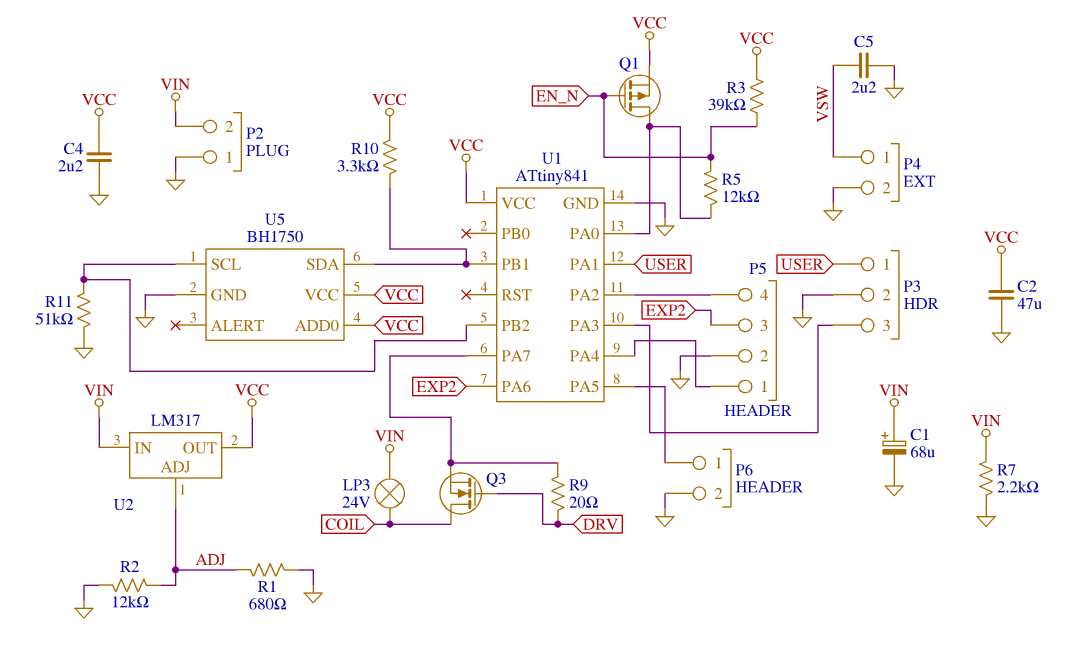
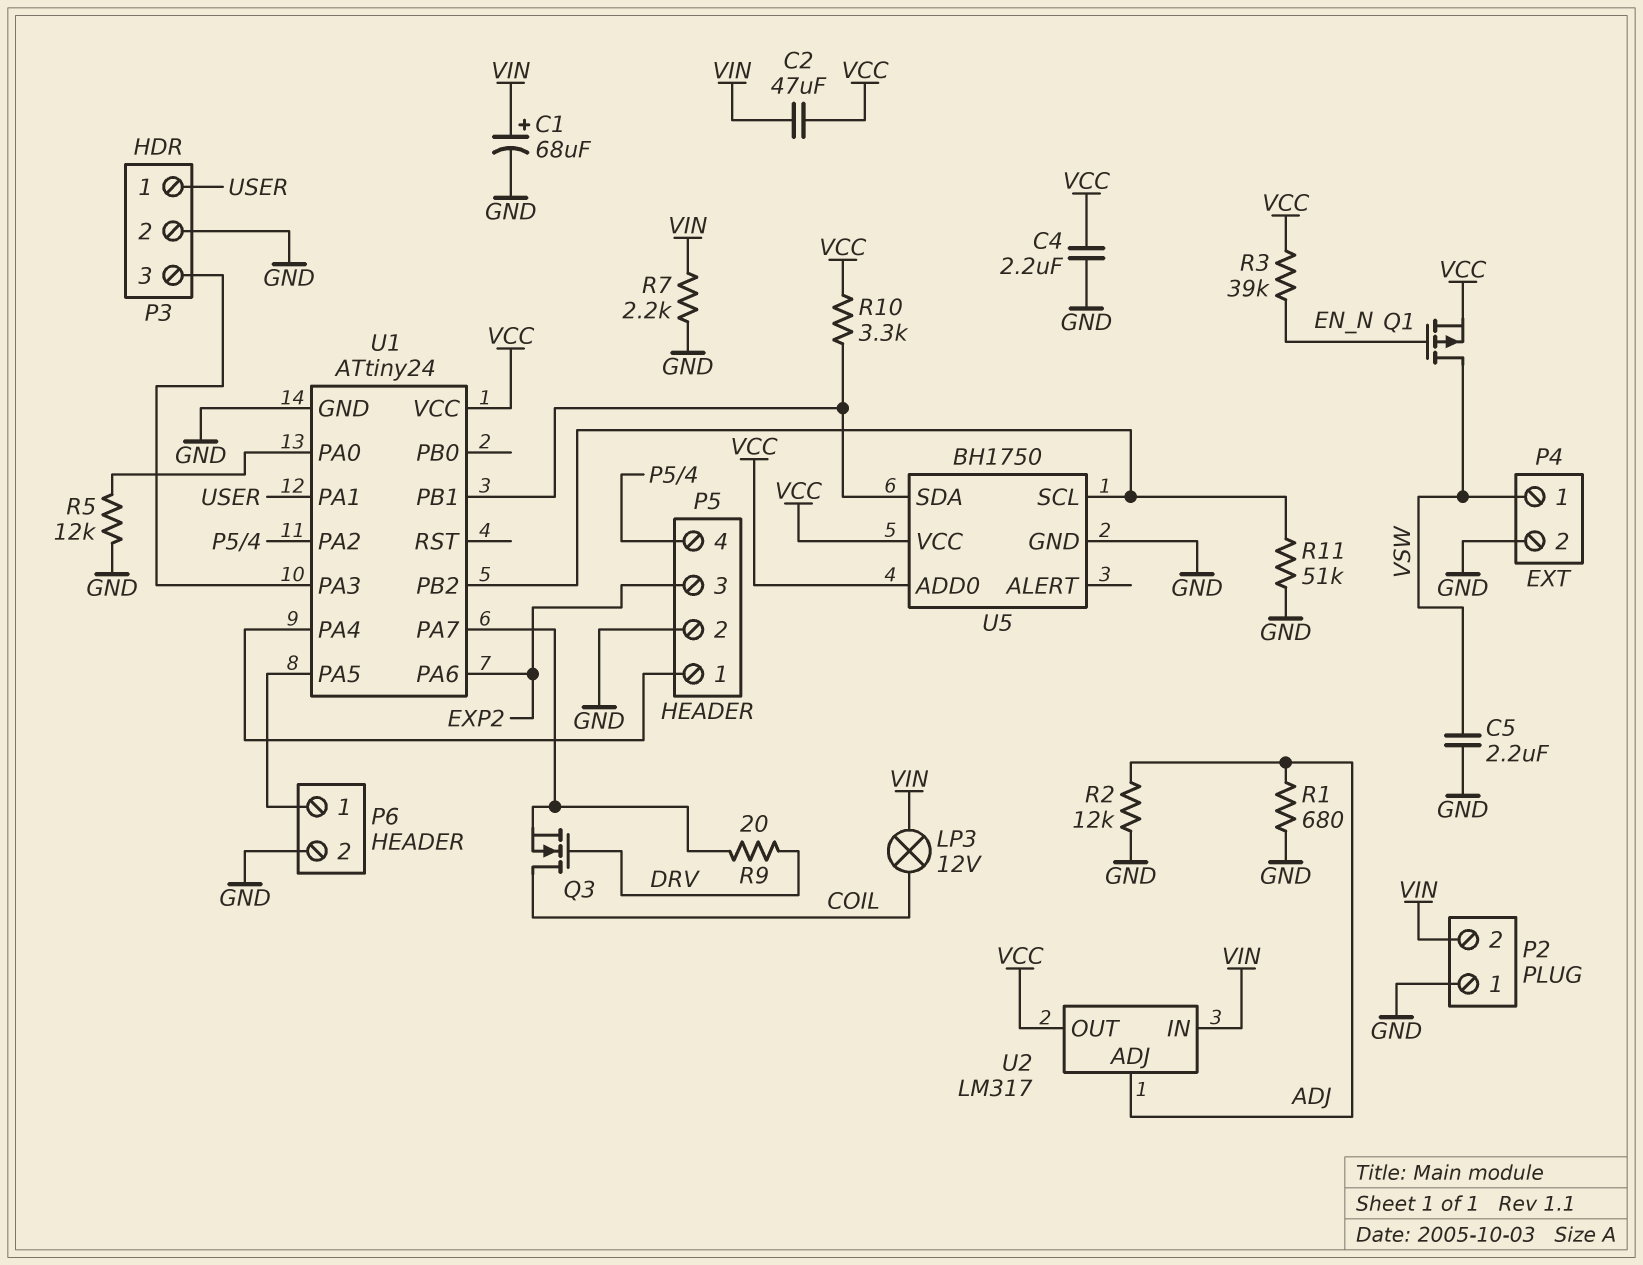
C2: 47uF (GND, VCC) -> 47uF (VCC, VIN)
LP3: lamp 24V (COIL, VIN) -> lamp 12V (COIL, VIN)
Q1: PMOS (G EN_N, D U1/PA0, S VCC) -> PMOS (G EN_N, D VSW, S VCC)
R5: 12k (EN_N, U1/PA0) -> 12k (GND, U1/PA0)
U1: ATtiny841 -> ATtiny24

